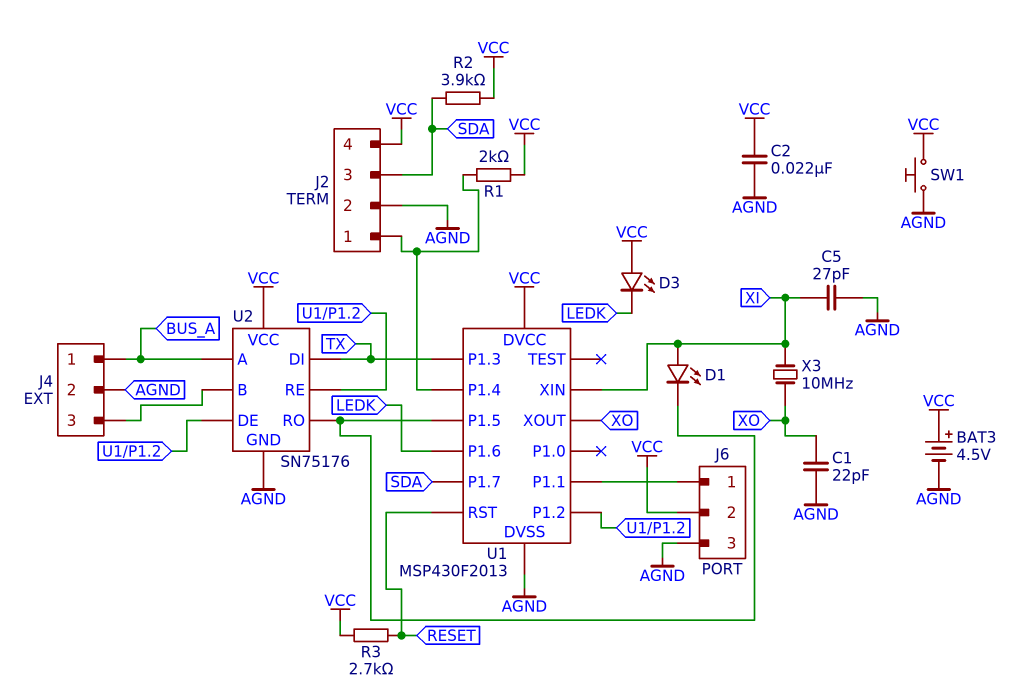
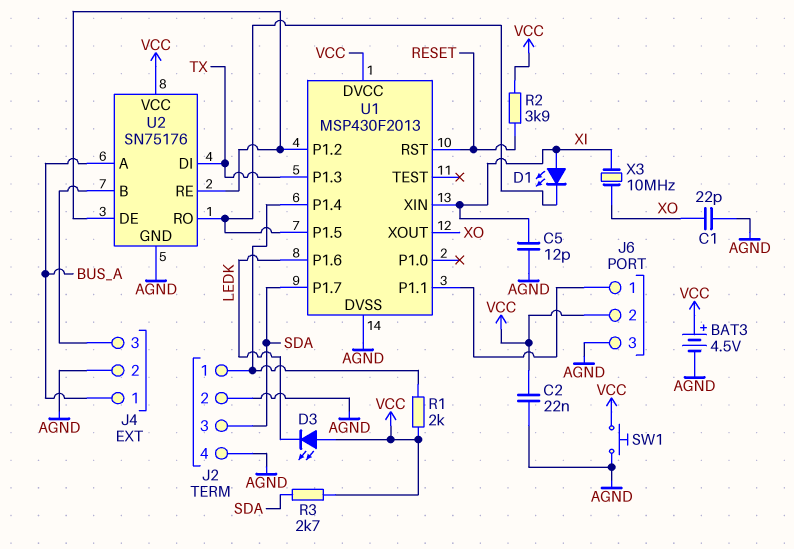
C5: 27pF (AGND, XI) -> 12pF (AGND, XI)
J2 pin 4: VCC -> AGND
R2: 3.9k (SDA, VCC) -> 3.9k (RESET, VCC)
R3: 2.7k (RESET, VCC) -> 2.7k (SDA, VCC)

